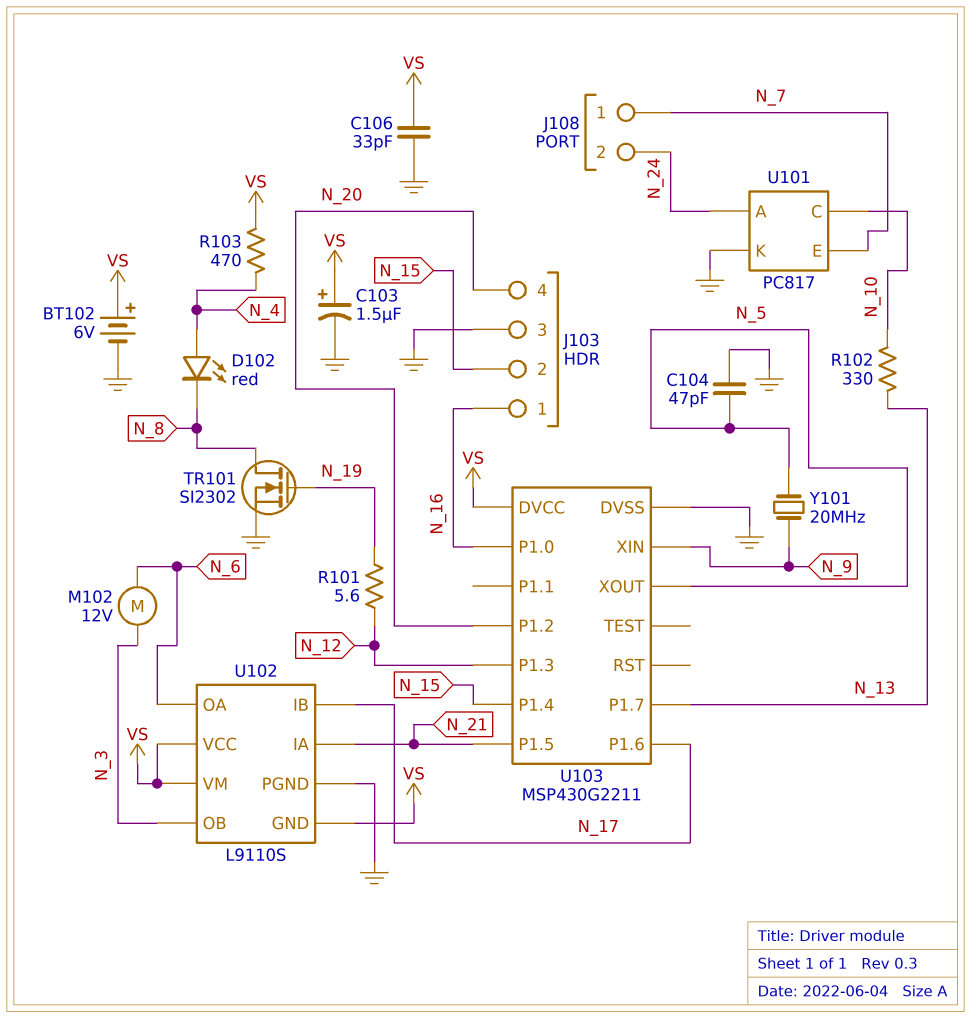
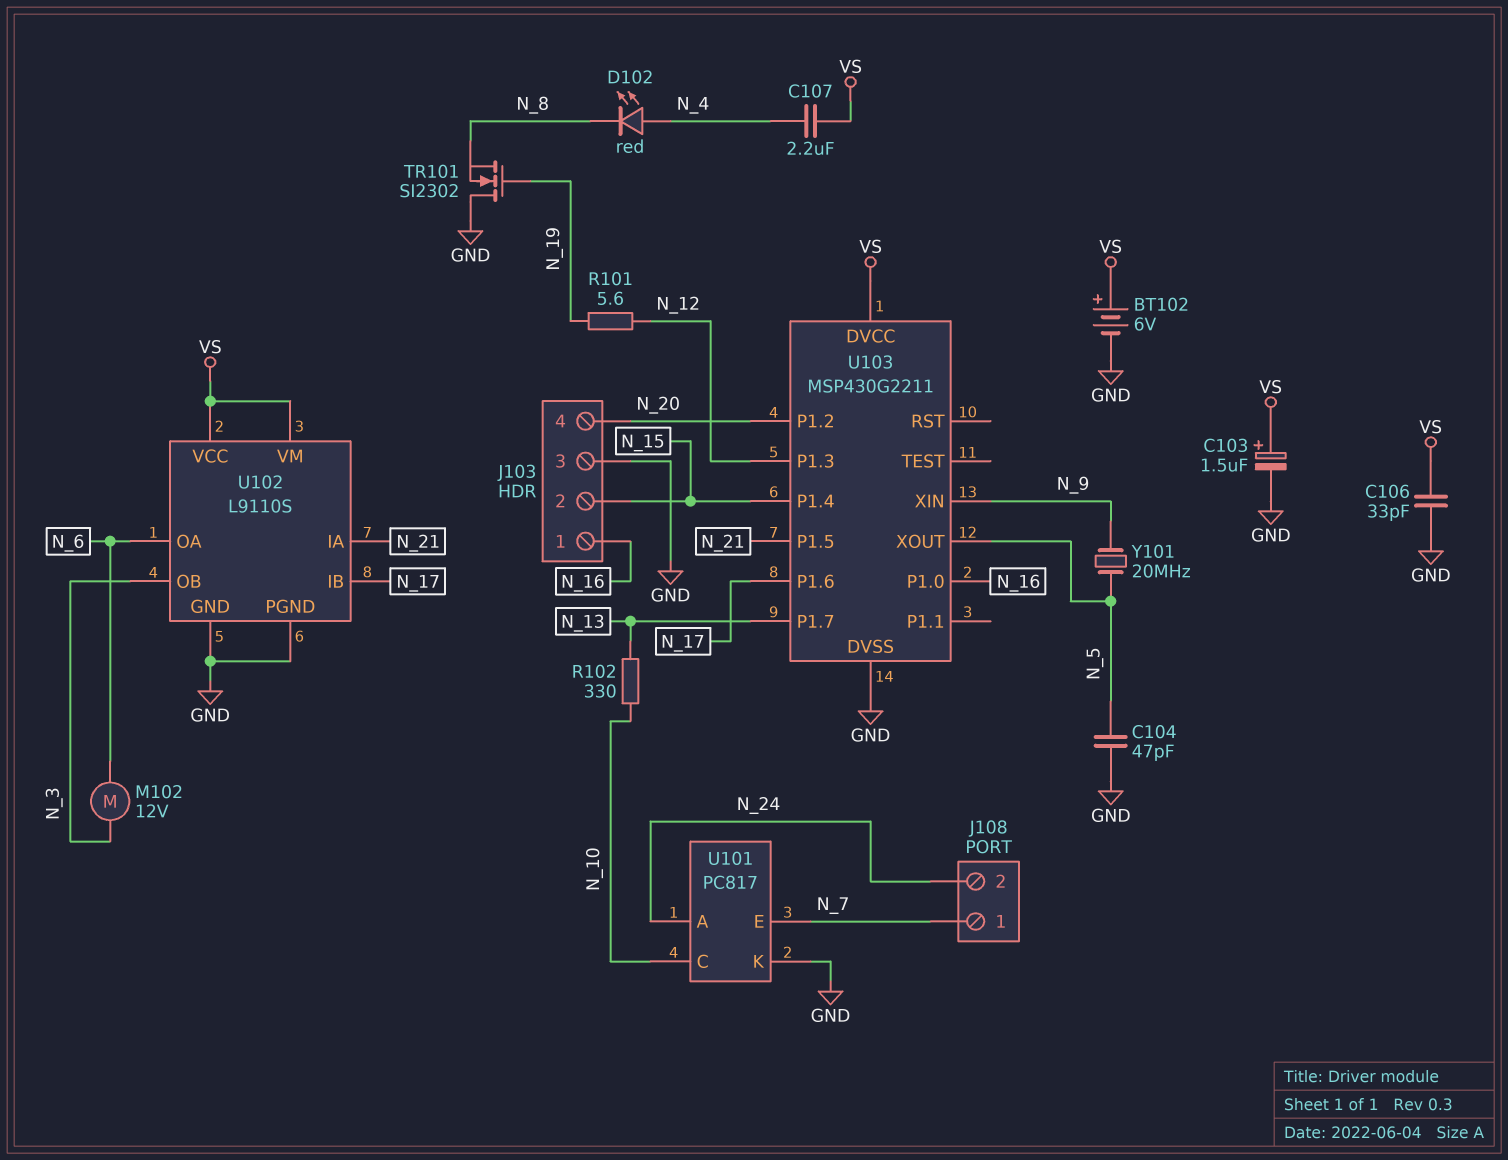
C107: none -> 2.2uF (N_4, VS)
R103: 470 (N_4, VS) -> none
TR101: NMOS SI2302 (G N_19, D N_8, S GND) -> NMOS SI2302 (G N_19, D GND, S N_8)
U102 pin GND: VS -> GND

